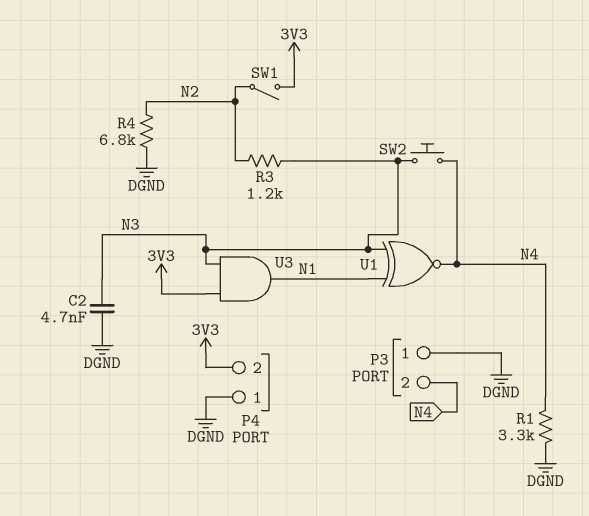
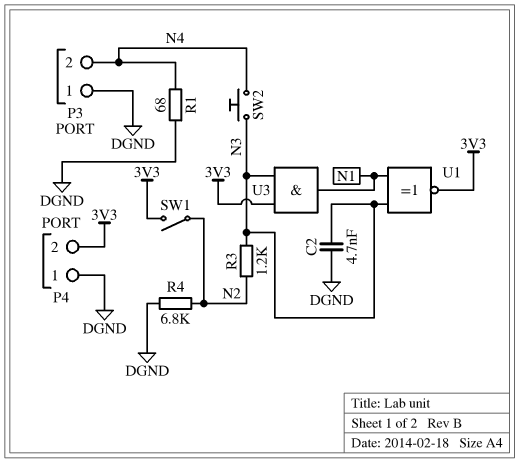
R1: 3.3k (DGND, N4) -> 68 (DGND, N4)
U1: XNOR (in N1, in N3, out N4) -> XNOR (in N1, in N3, out 3V3)

